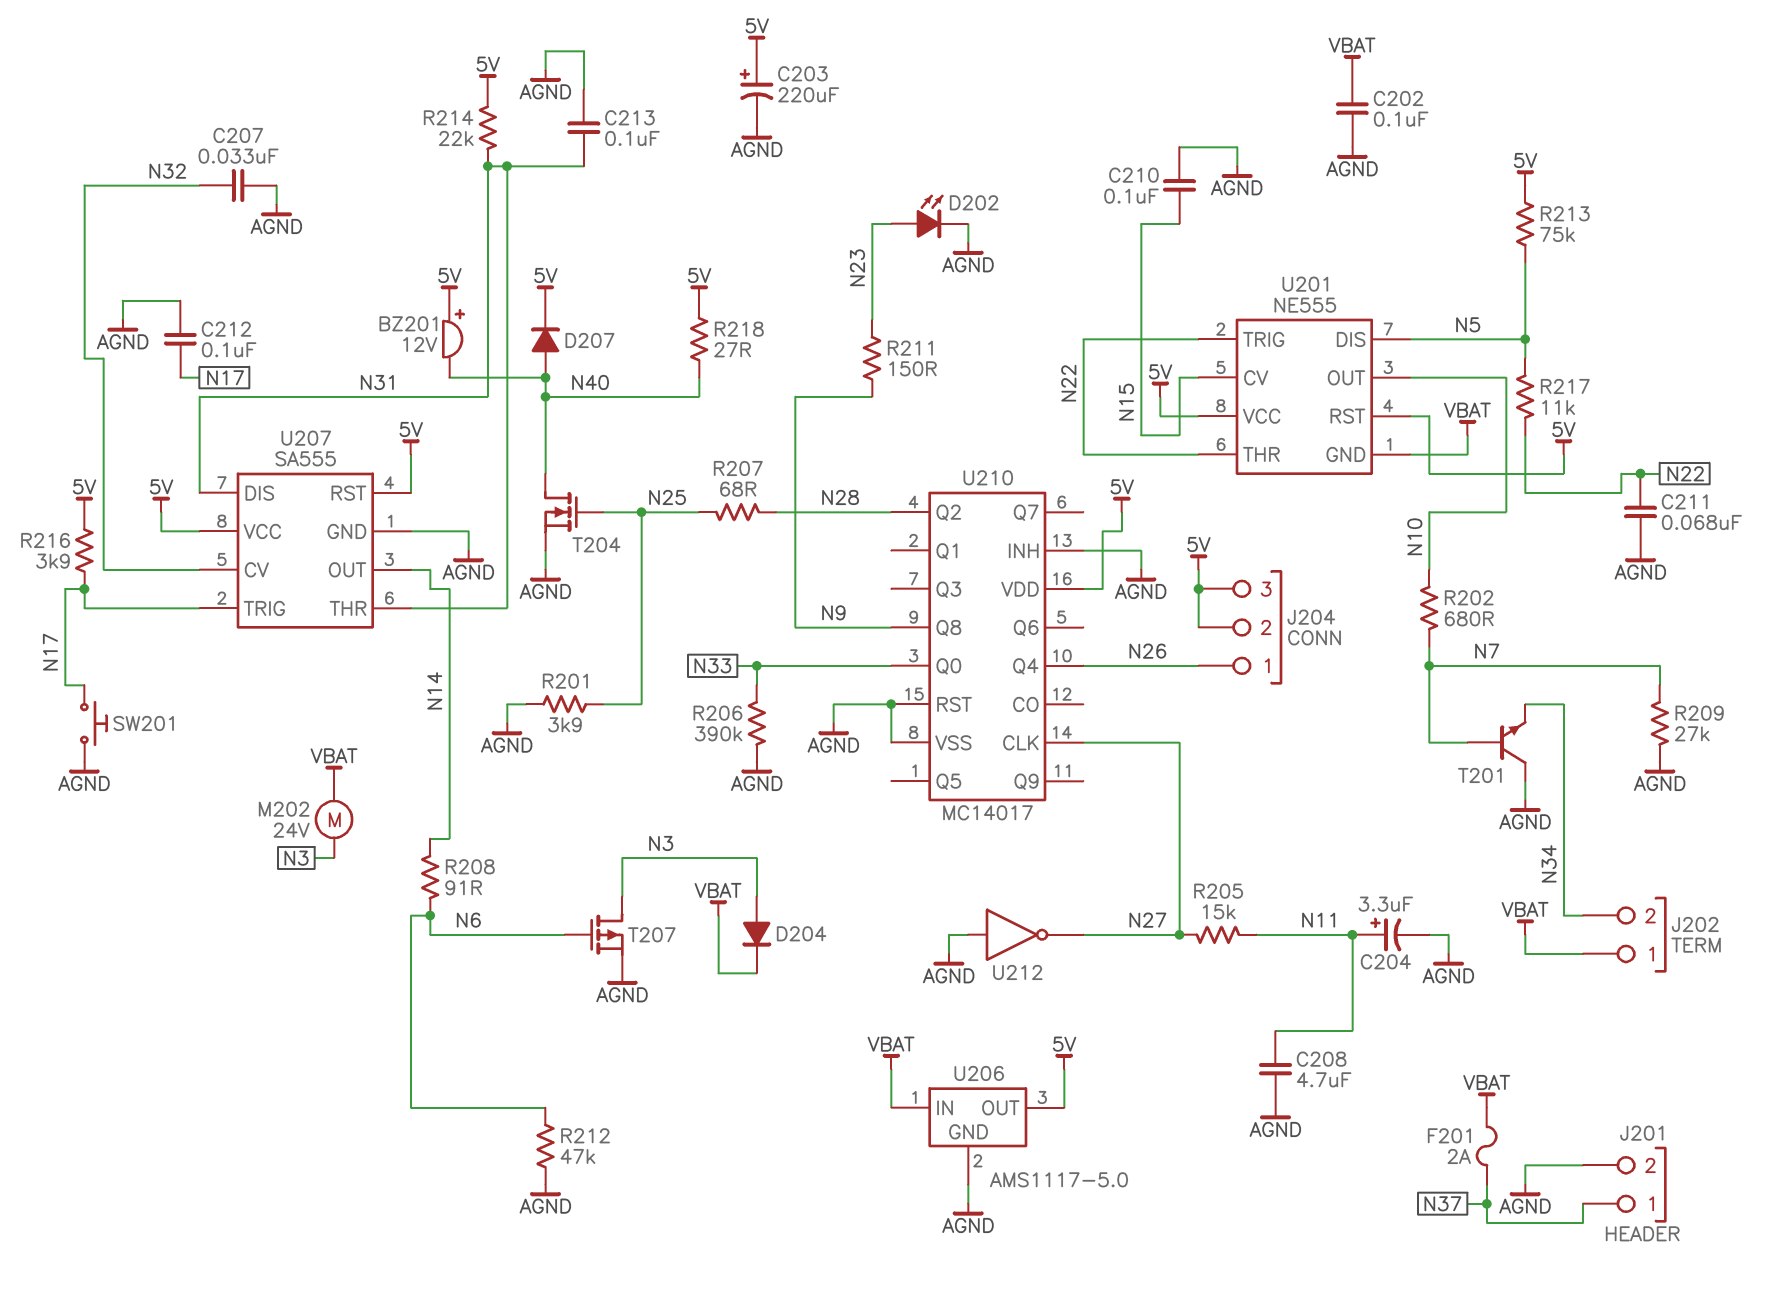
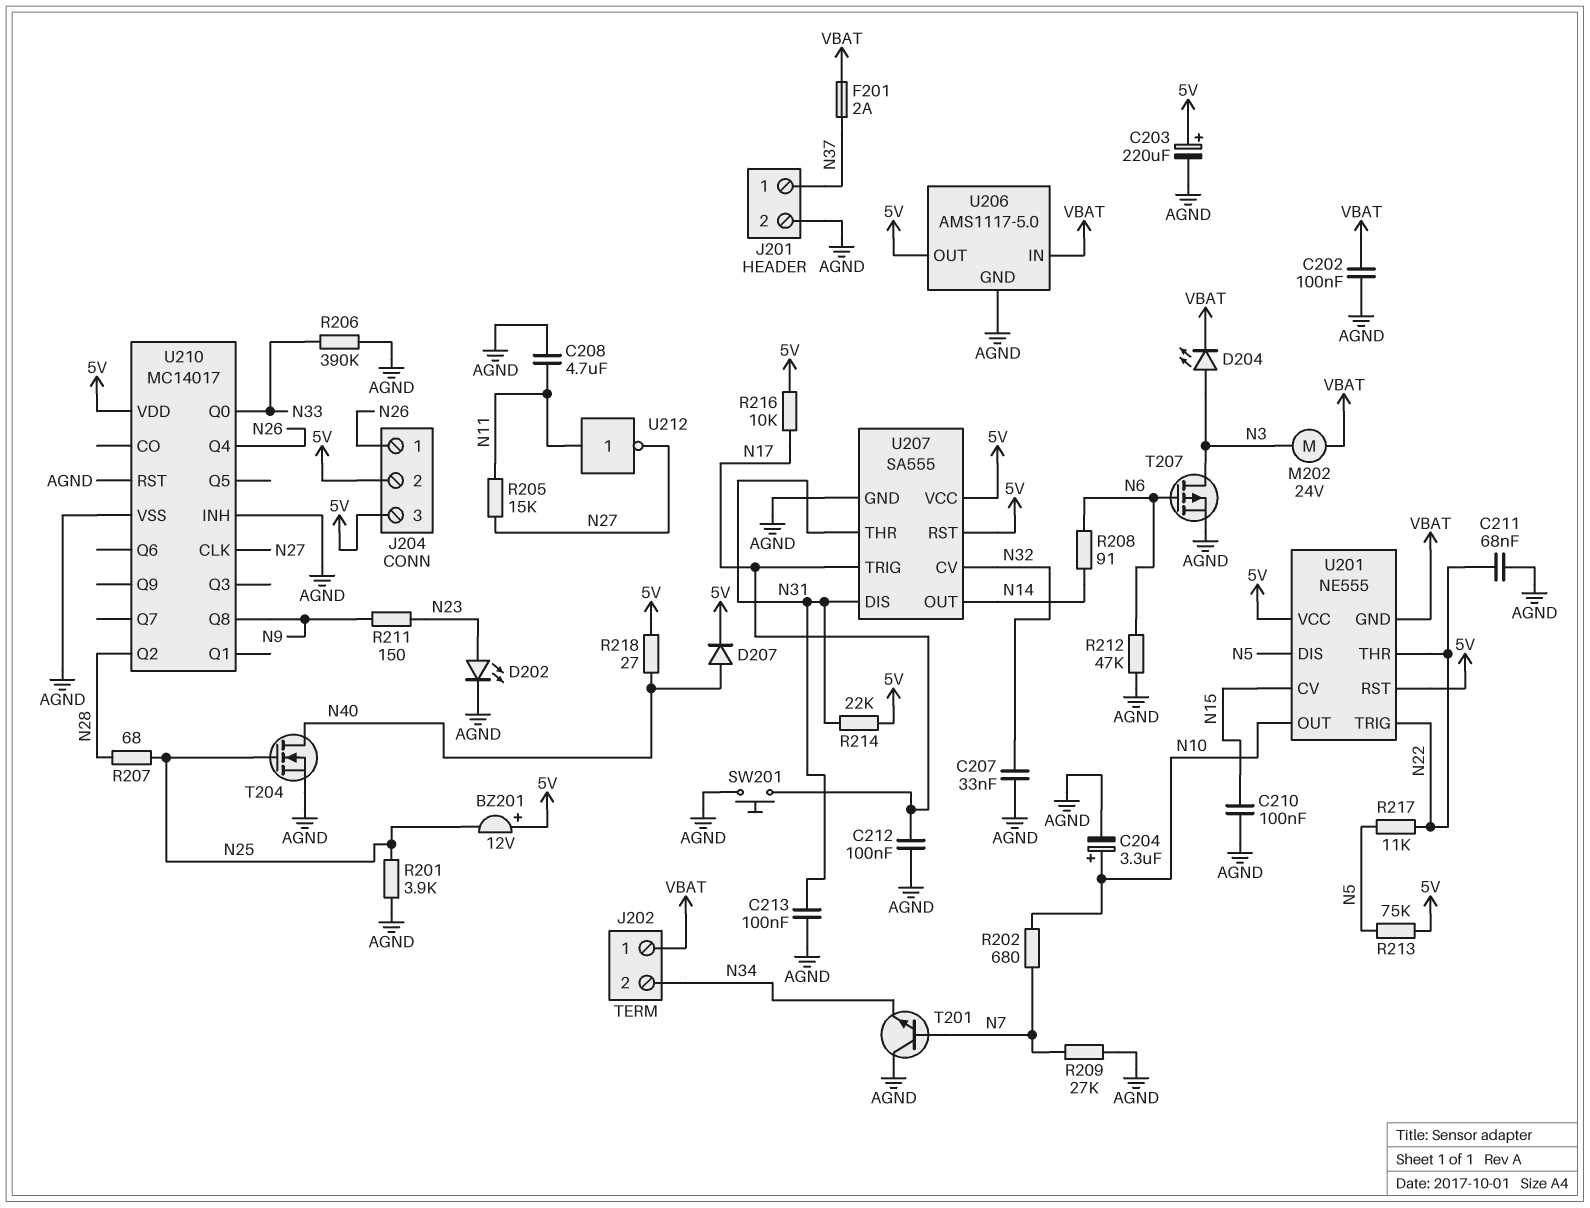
BZ201: buzzer 12V (plus 5V, minus N40) -> buzzer 12V (plus 5V, minus N25)
C204: 3.3uF (plus N11, minus AGND) -> 3.3uF (plus N10, minus AGND)
D204: diode (A N3, K VBAT) -> LED (A N3, K VBAT)
R216: 3.9k (5V, N17) -> 10k (5V, N17)
U212: NOT (in AGND, out N27) -> NOT (in N11, out N27)

